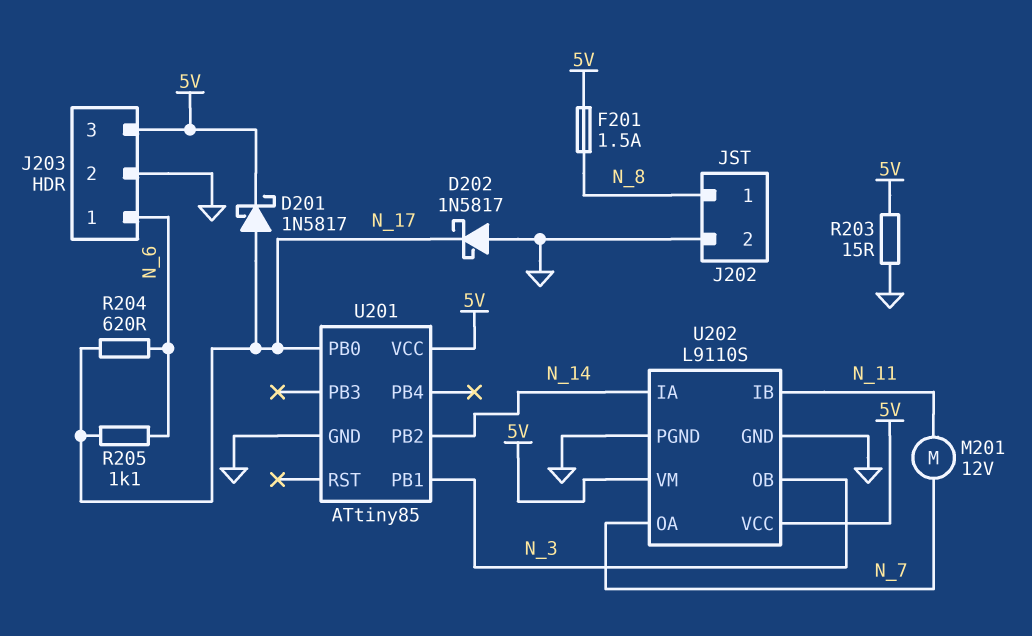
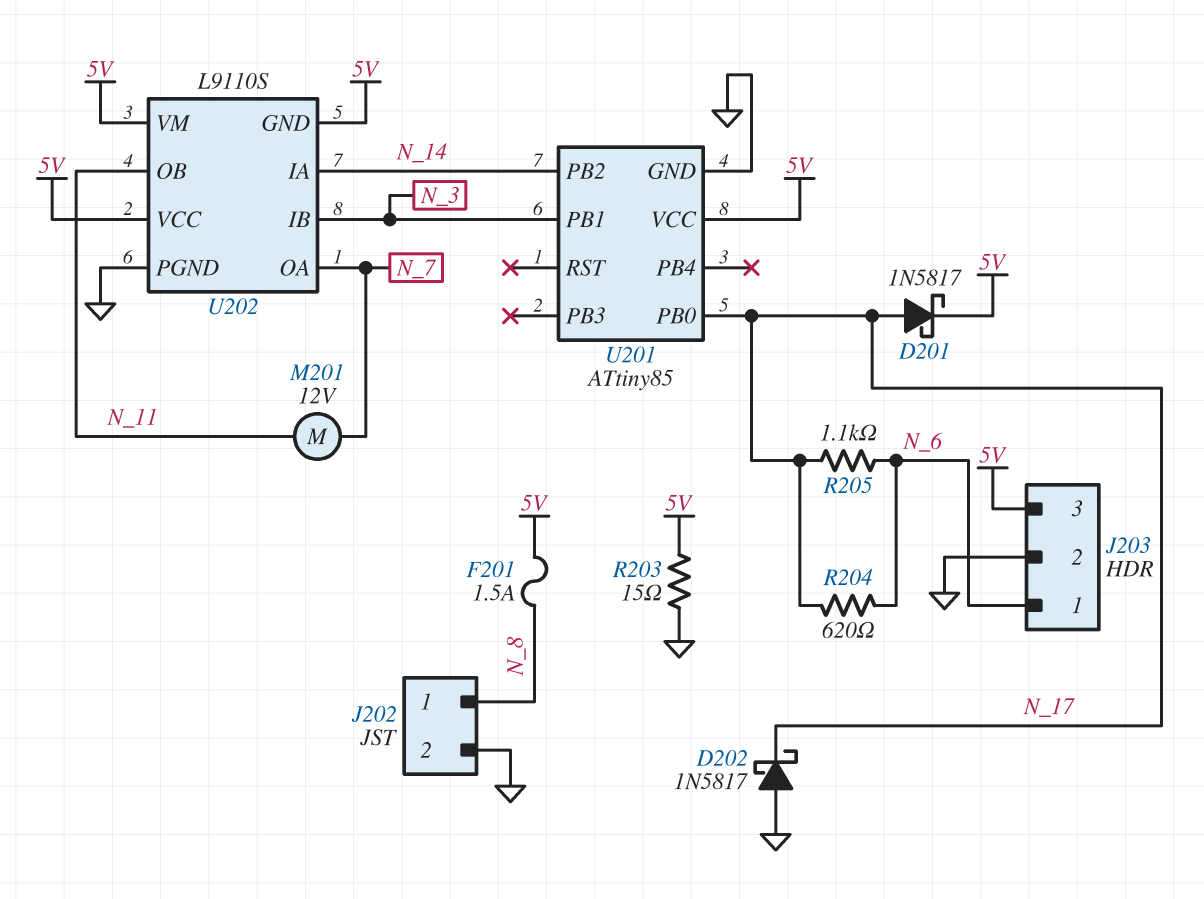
U202 pin GND: GND -> 5V
U202 pin IB: N_11 -> N_3
U202 pin OB: N_3 -> N_11

